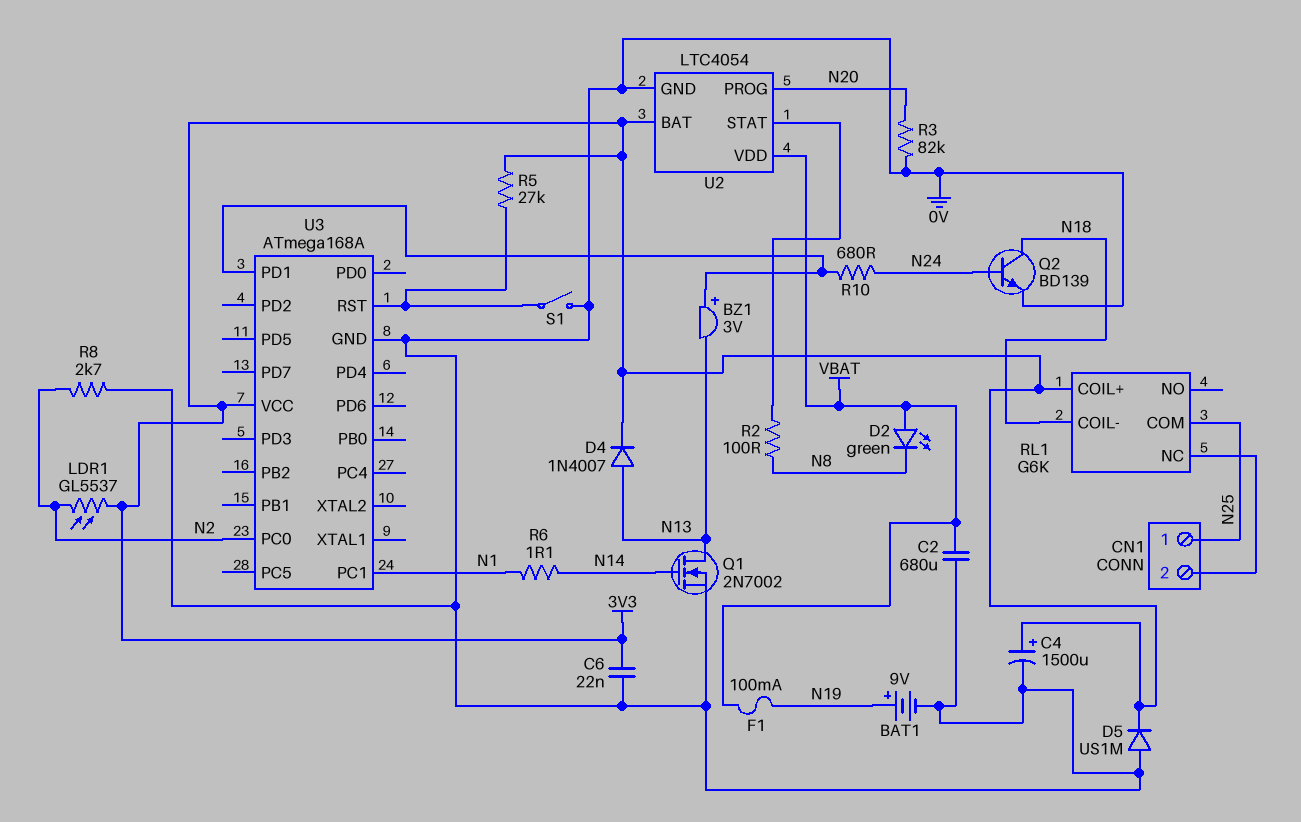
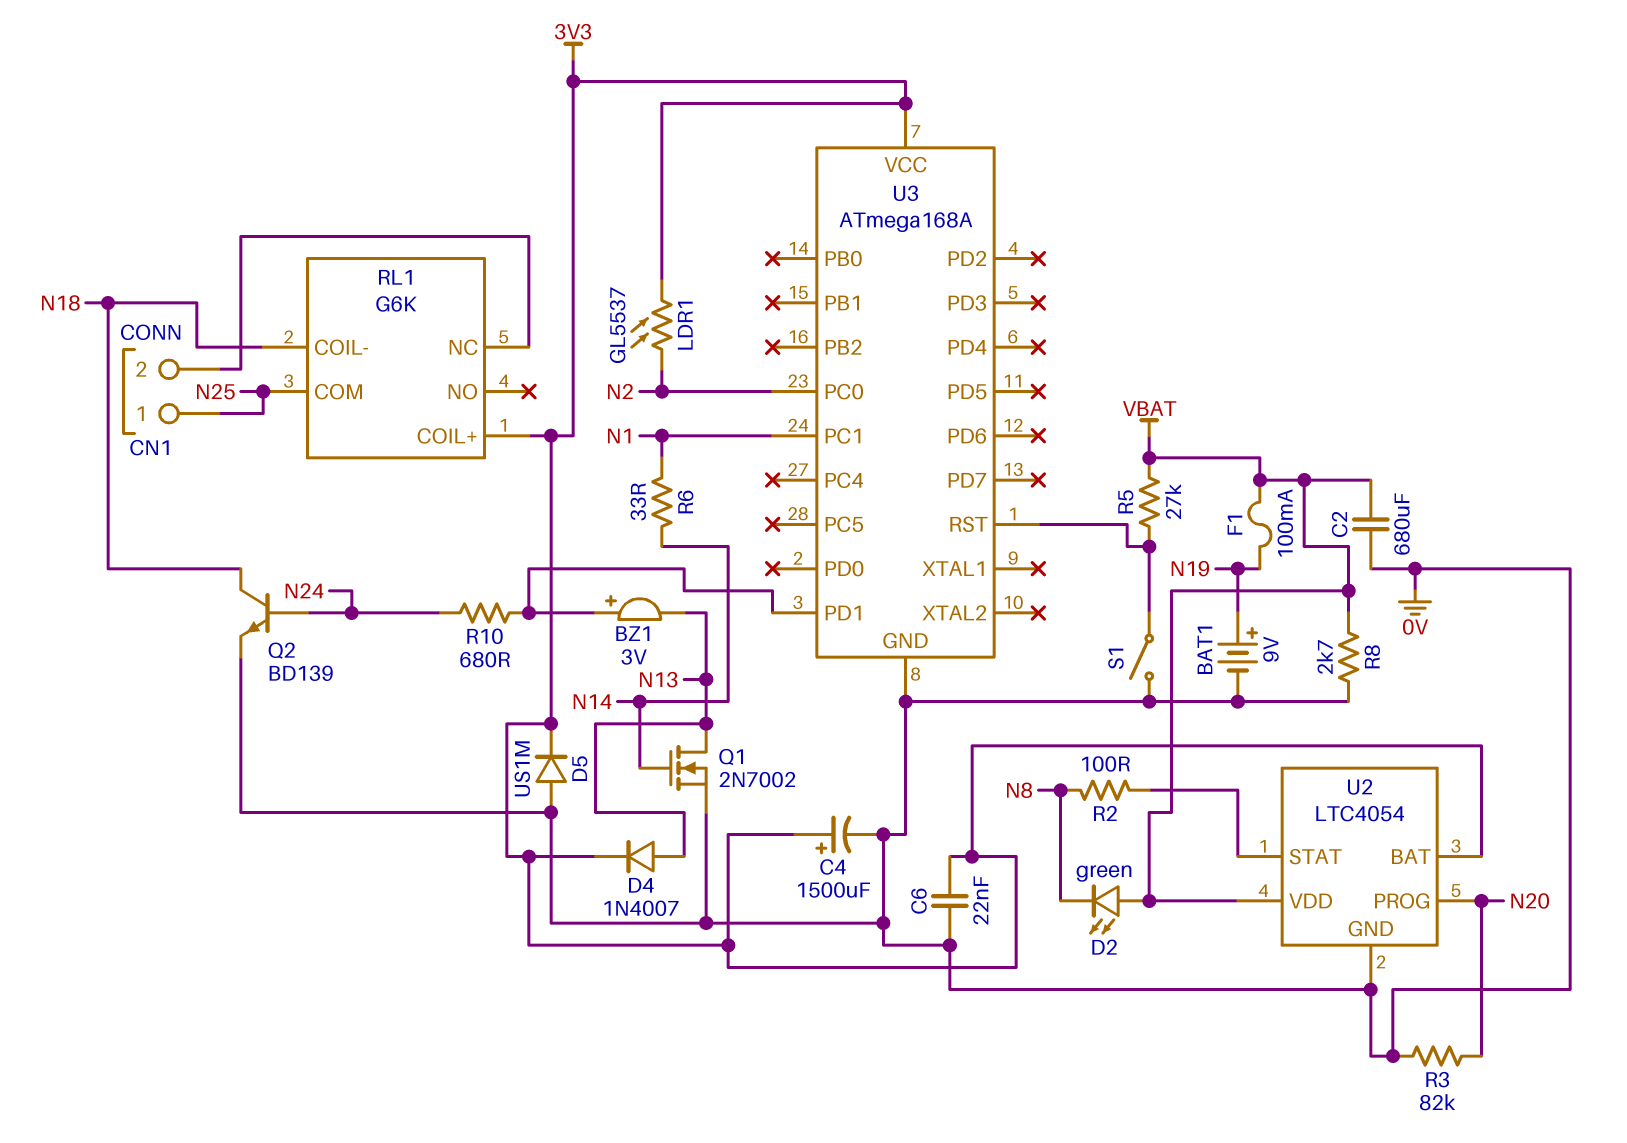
R5: 27k (3V3, U3/RST) -> 27k (U3/RST, VBAT)
R6: 1.1 (N1, N14) -> 33 (N1, N14)
R8: 2.7k (0V, N2) -> 2.7k (0V, VBAT)

